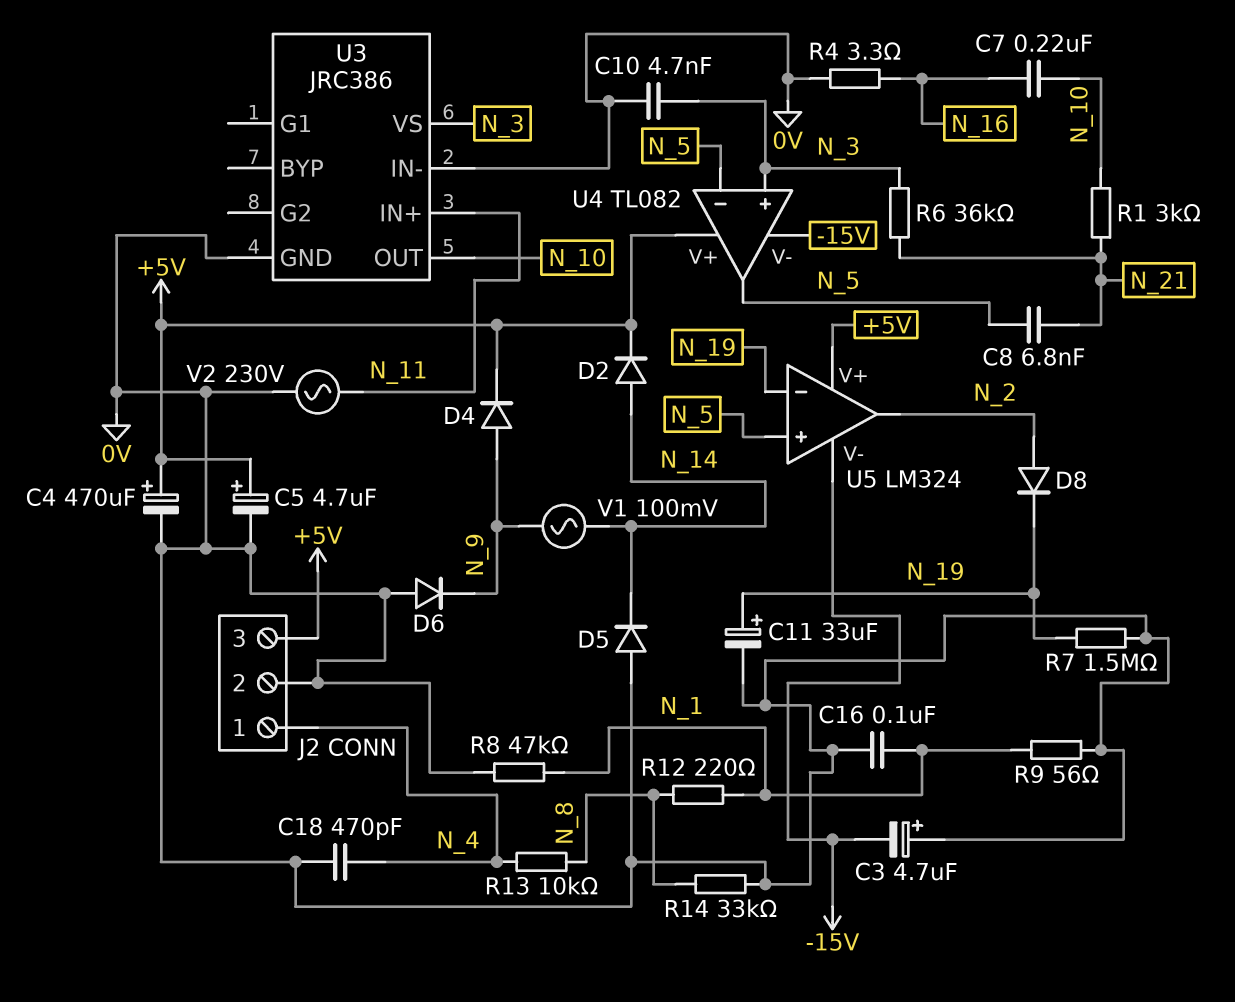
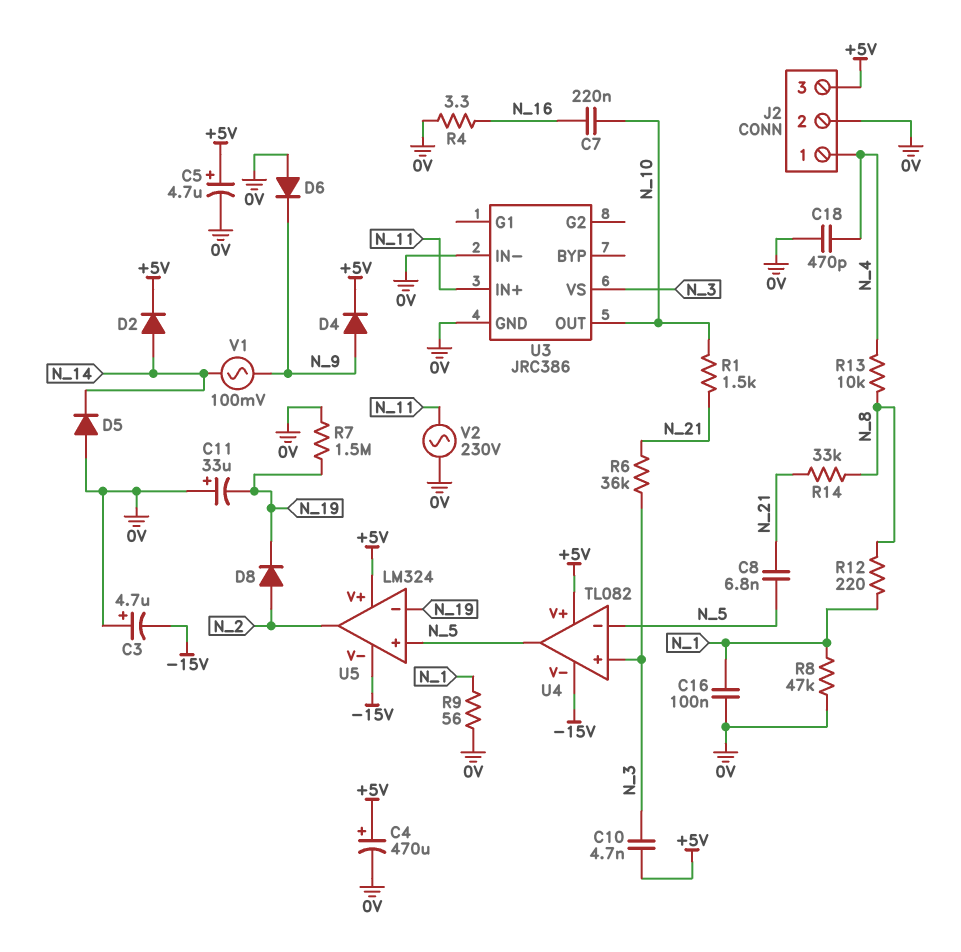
C10: 4.7nF (0V, N_3) -> 4.7nF (+5V, N_3)
C11: 33uF (plus N_19, minus 0V) -> 33uF (plus 0V, minus N_19)
R1: 3k (N_10, N_21) -> 1.5k (N_10, N_21)
R14: 33k (0V, N_8) -> 33k (N_8, N_21)

